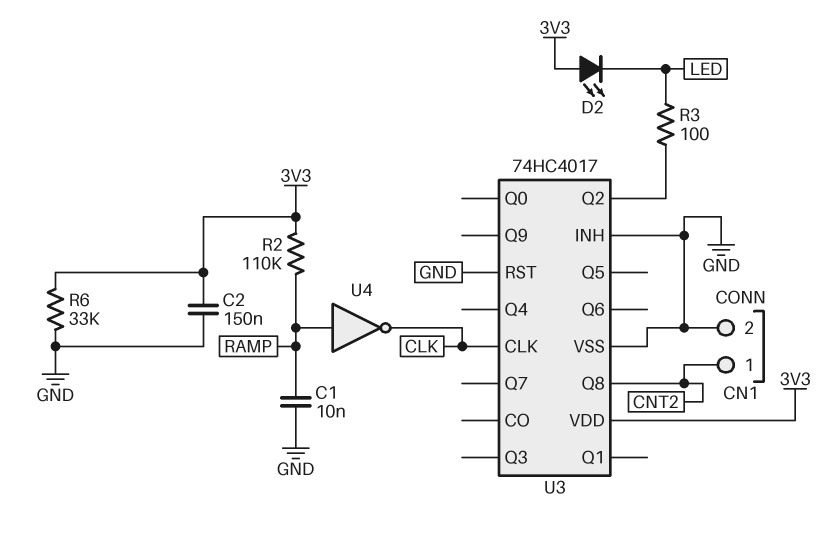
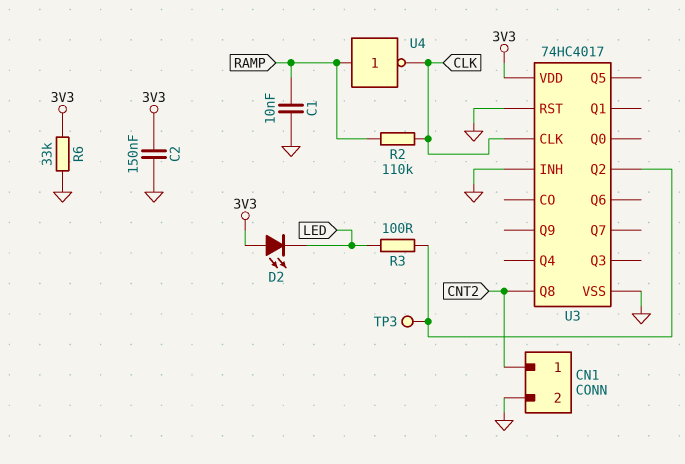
R2: 110k (3V3, RAMP) -> 110k (CLK, RAMP)
TP3: none -> test point (U3/Q2)

